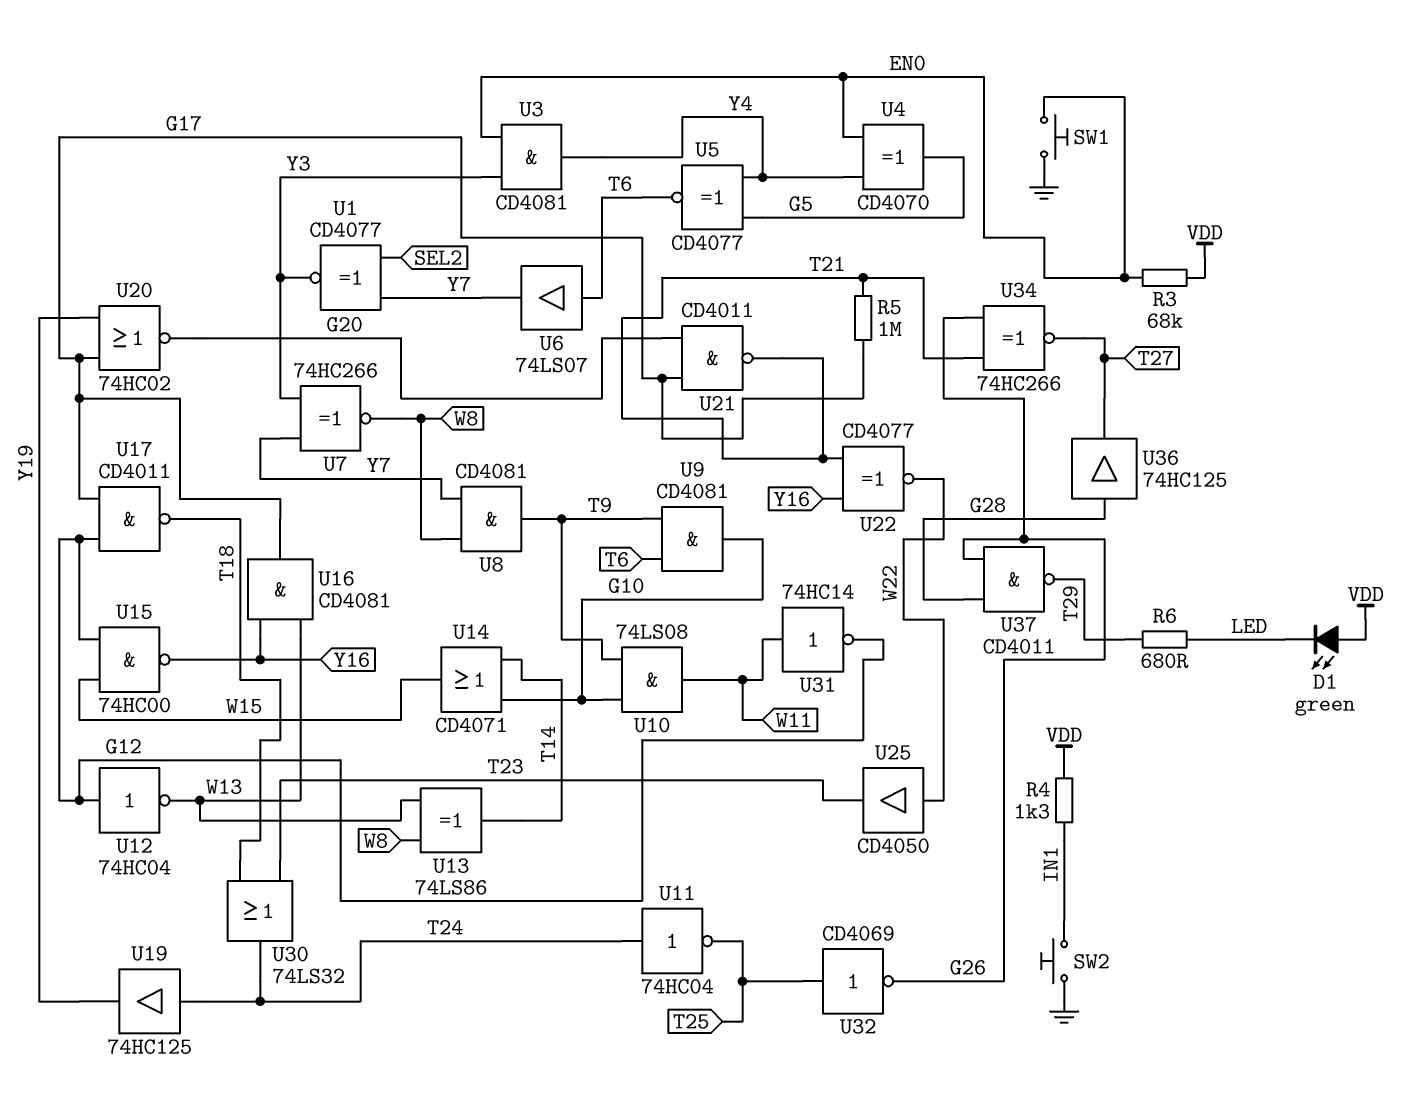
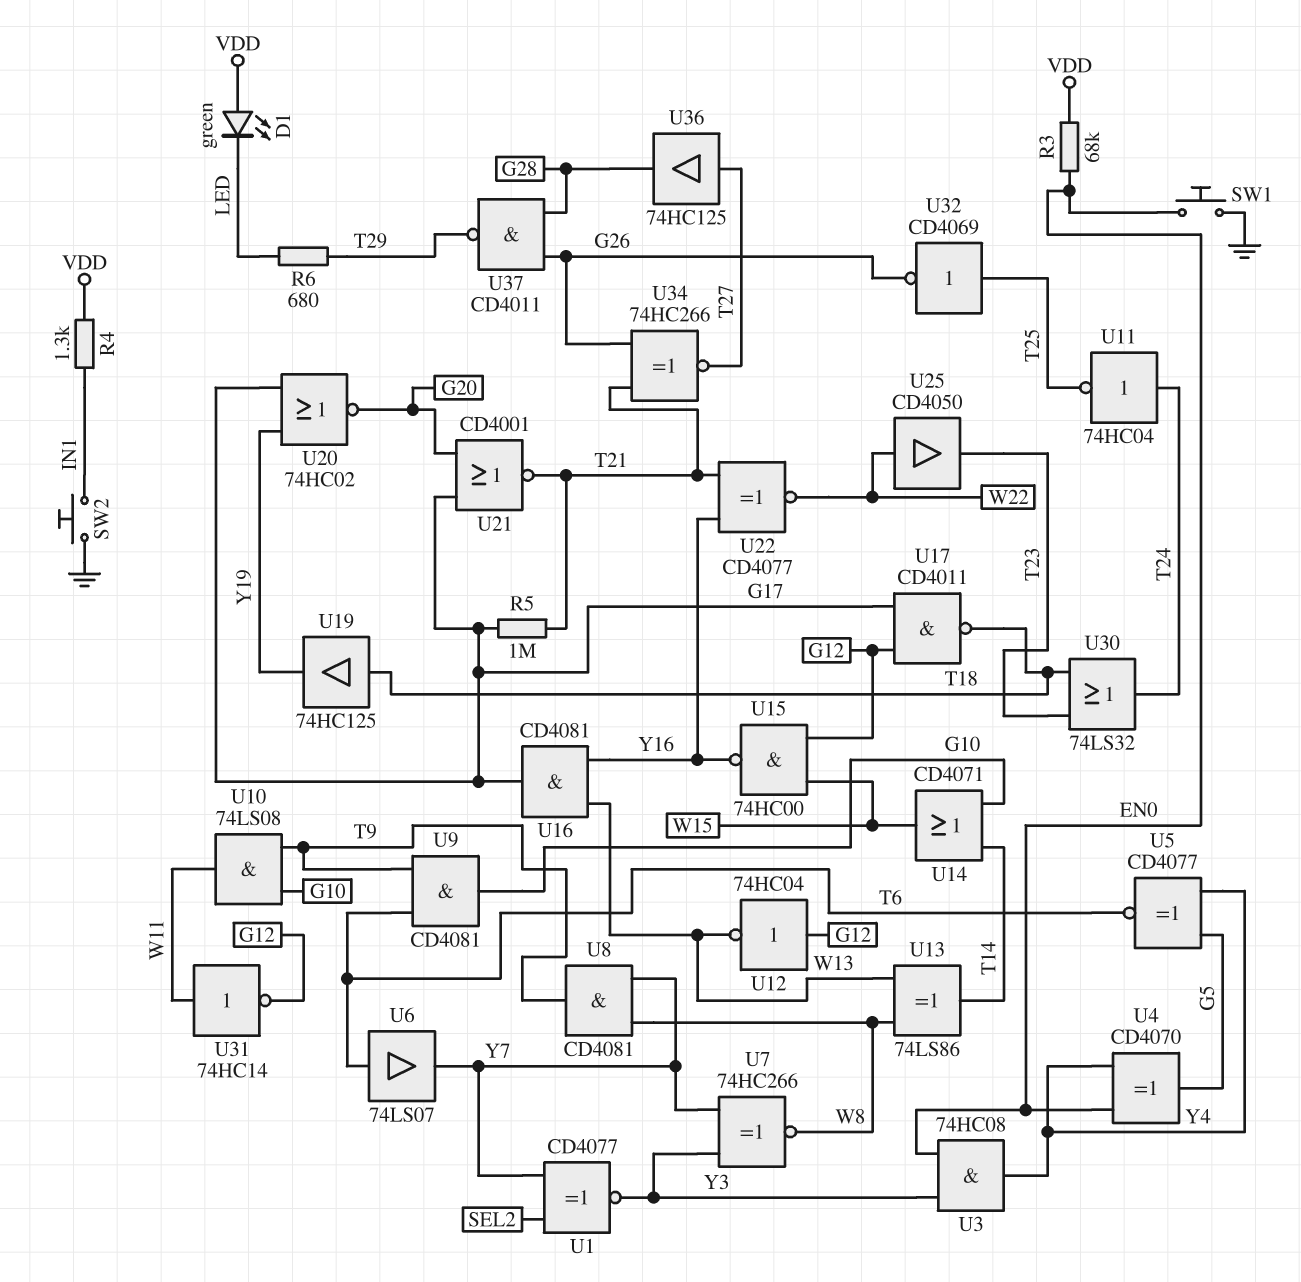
U3: AND CD4081 (in EN0, in Y3, out Y4) -> AND 74HC08 (in EN0, in Y3, out Y4)
U19: buffer 74HC125 (in T24, out Y19) -> buffer 74HC125 (in T18, out Y19)
U21: NAND CD4011 (in G17, in G20, out T21) -> NOR CD4001 (in G17, in G20, out T21)
U36: buffer 74HC125 (in G28, out T27) -> buffer 74HC125 (in T27, out G28)

